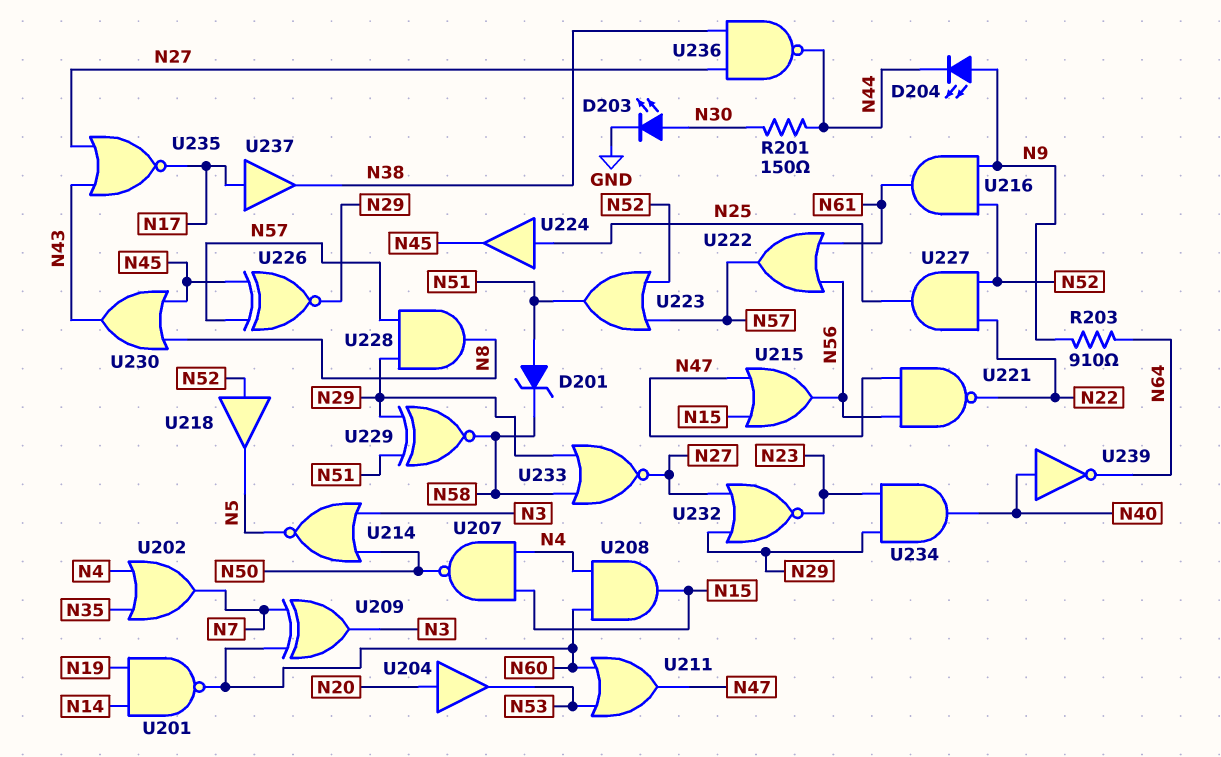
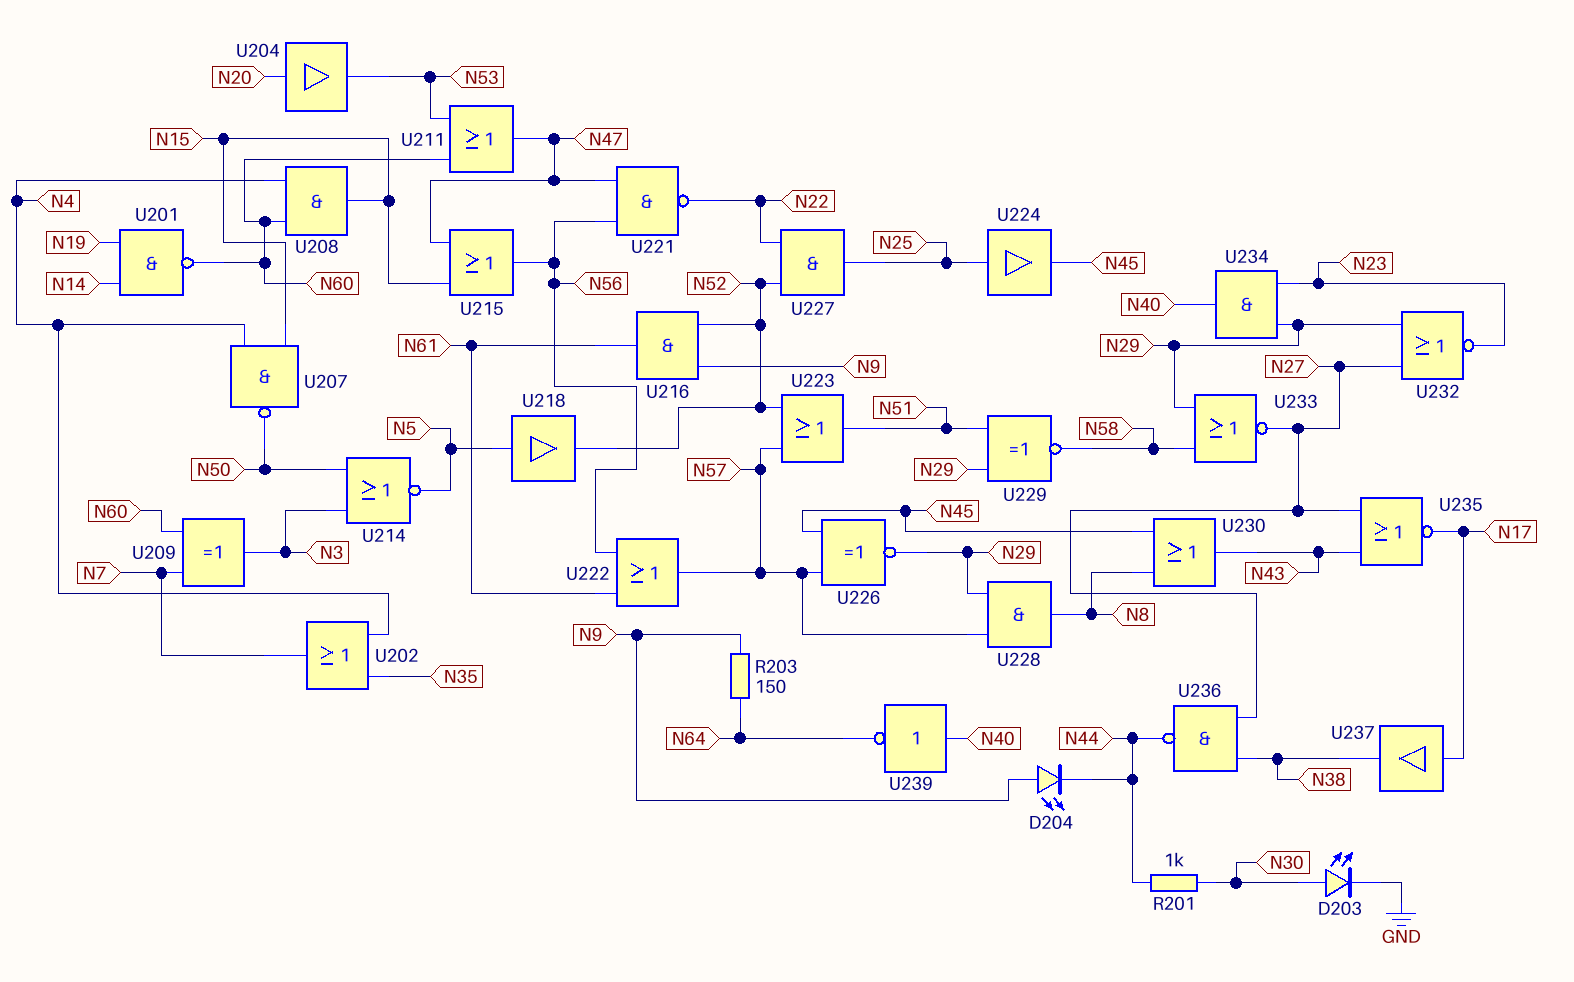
D201: zener (A N51, K N58) -> none
R201: 150 (N30, N44) -> 1k (N30, N44)
R203: 910 (N9, N64) -> 150 (N9, N64)
U218: buffer (in N52, out N5) -> buffer (in N5, out N52)

